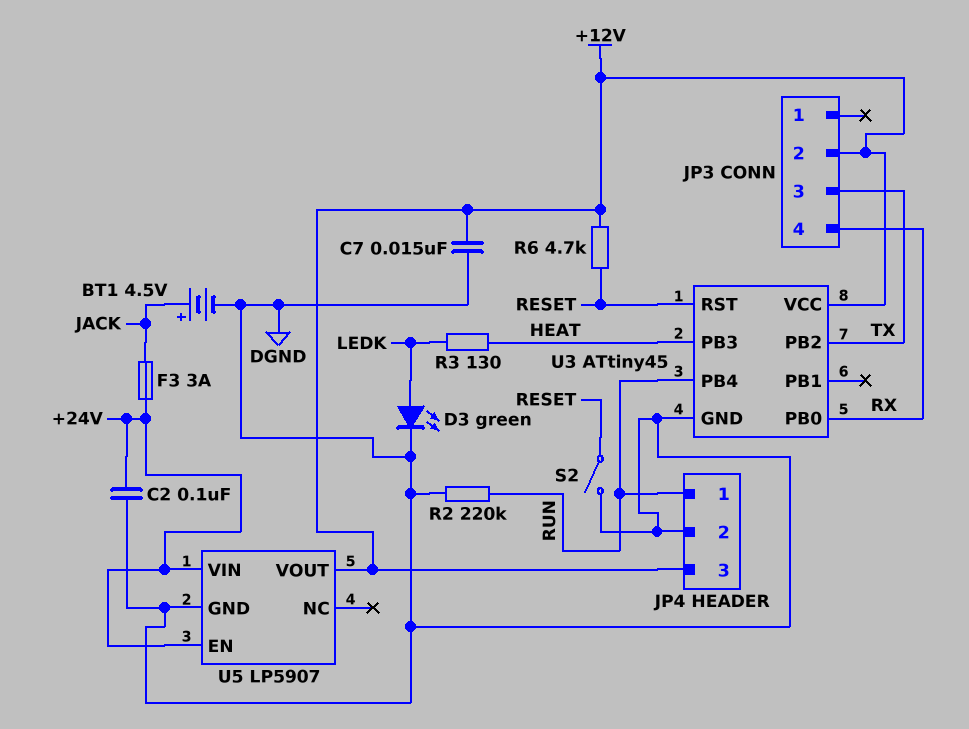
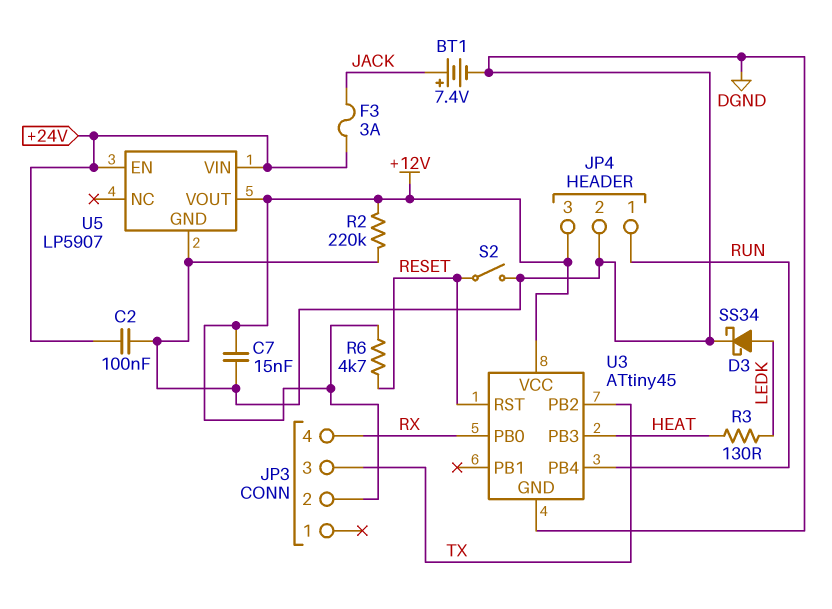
BT1: 4.5V (plus JACK, minus DGND) -> 7.4V (plus JACK, minus DGND)
D3: LED green (A LEDK, K DGND) -> schottky SS34 (A LEDK, K DGND)
R2: 220k (DGND, RUN) -> 220k (+12V, DGND)

